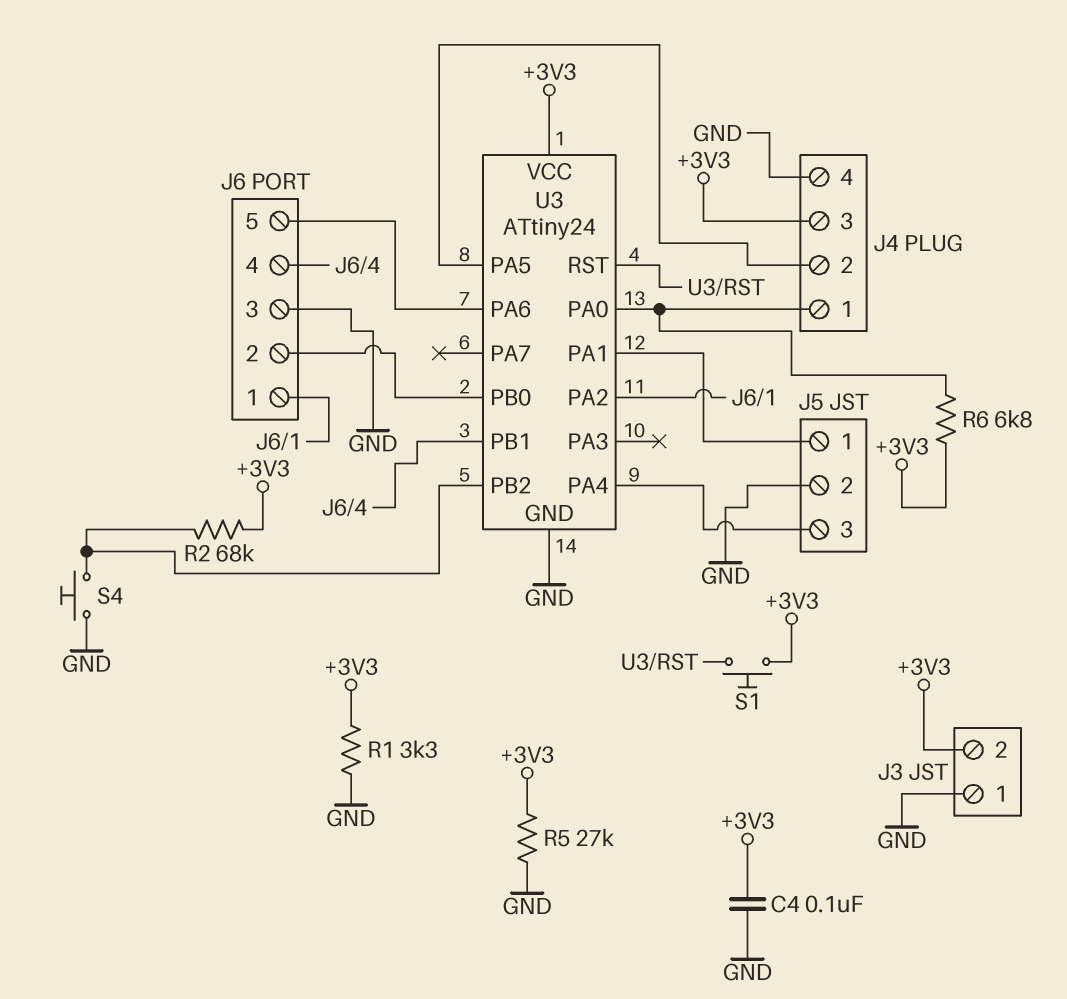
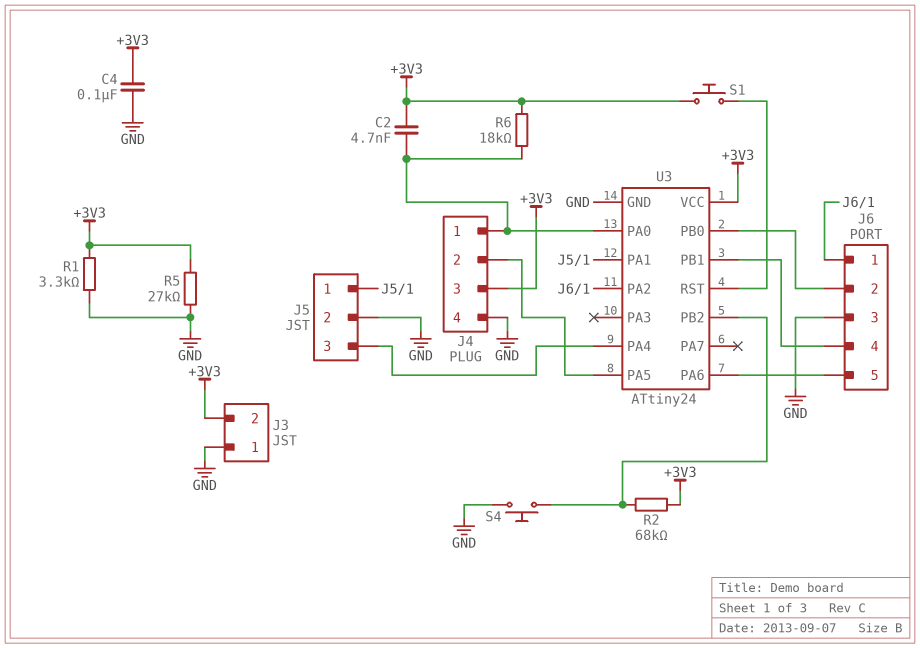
C2: none -> 4.7nF (+3V3, J4/1)
R6: 6.8k (+3V3, J4/1) -> 18k (+3V3, J4/1)

